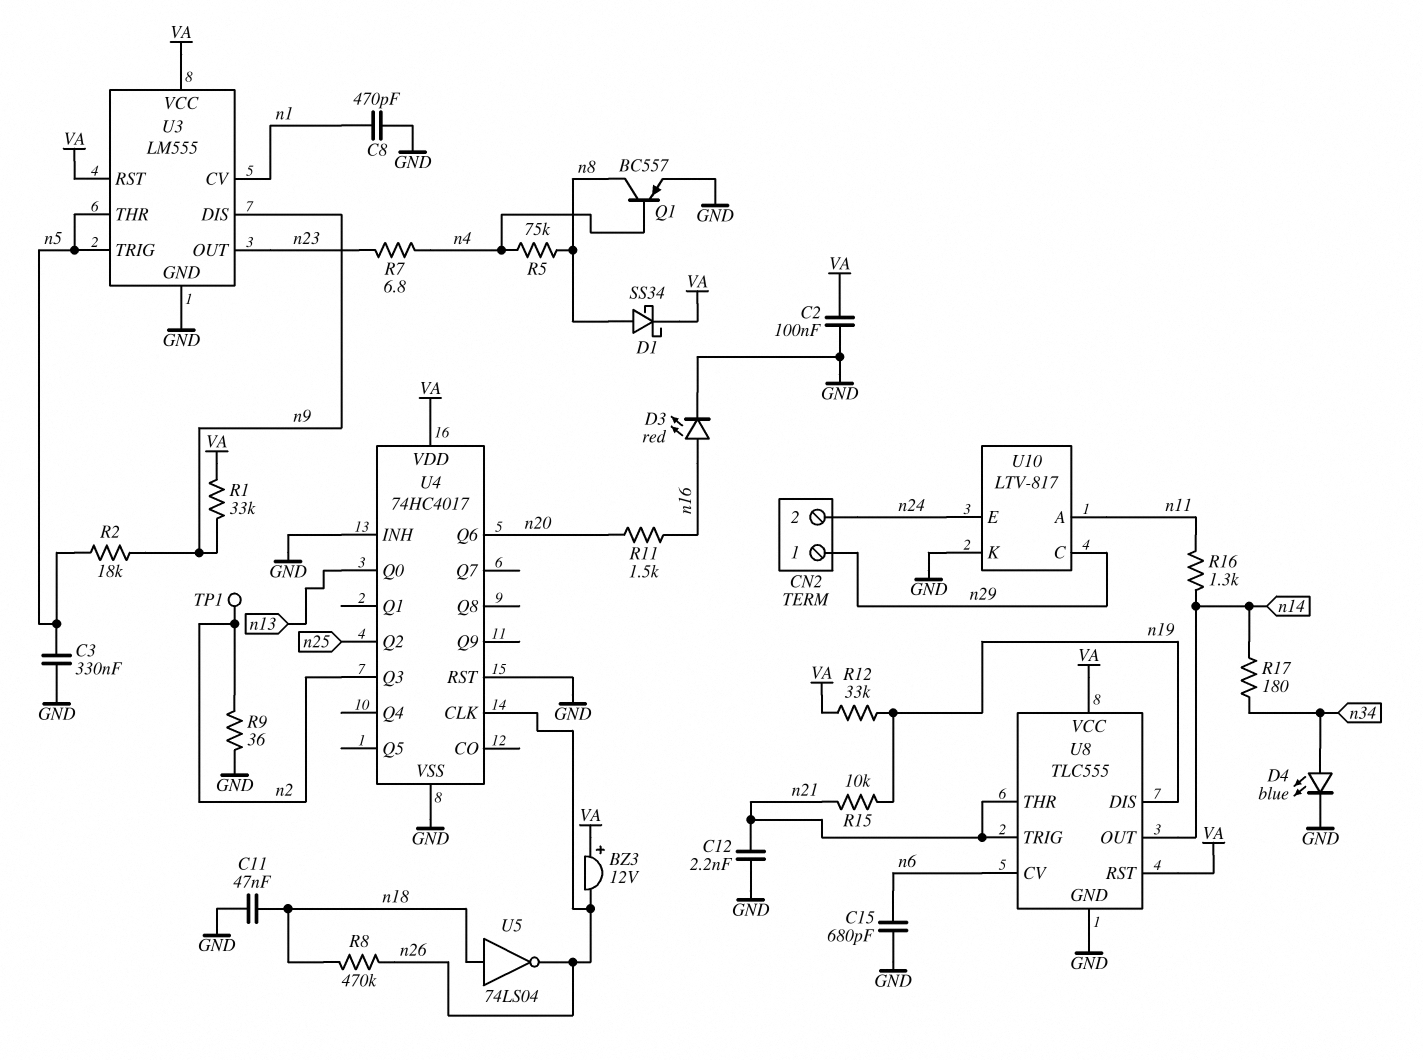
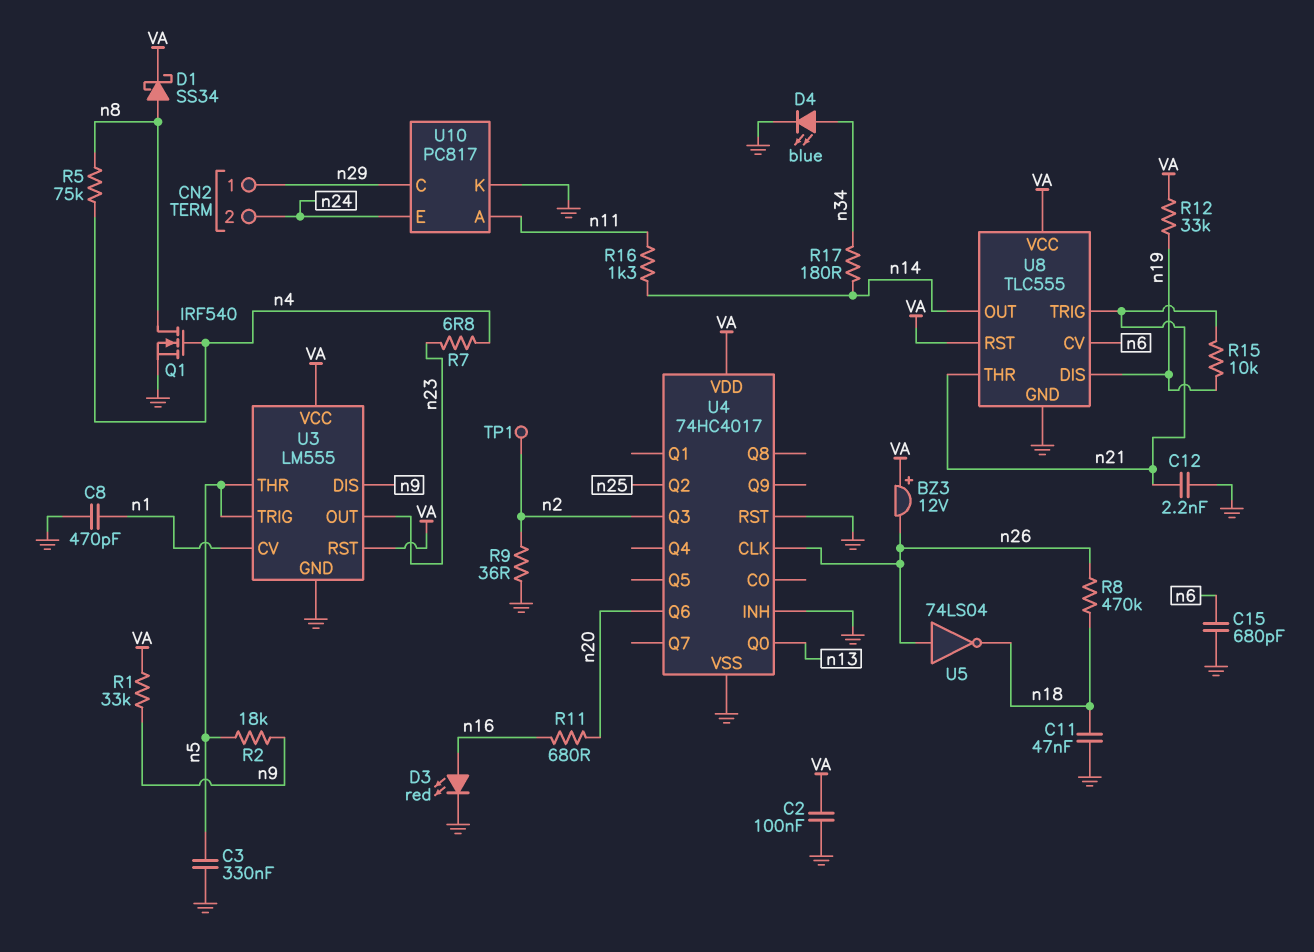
Q1: PNP BC557 (B n4, C n8, E GND) -> NMOS IRF540 (G n4, D n8, S GND)
R11: 1.5k (n16, n20) -> 680 (n16, n20)
U5: NOT 74LS04 (in n18, out n26) -> NOT 74LS04 (in n26, out n18)
U10: LTV-817 -> PC817

